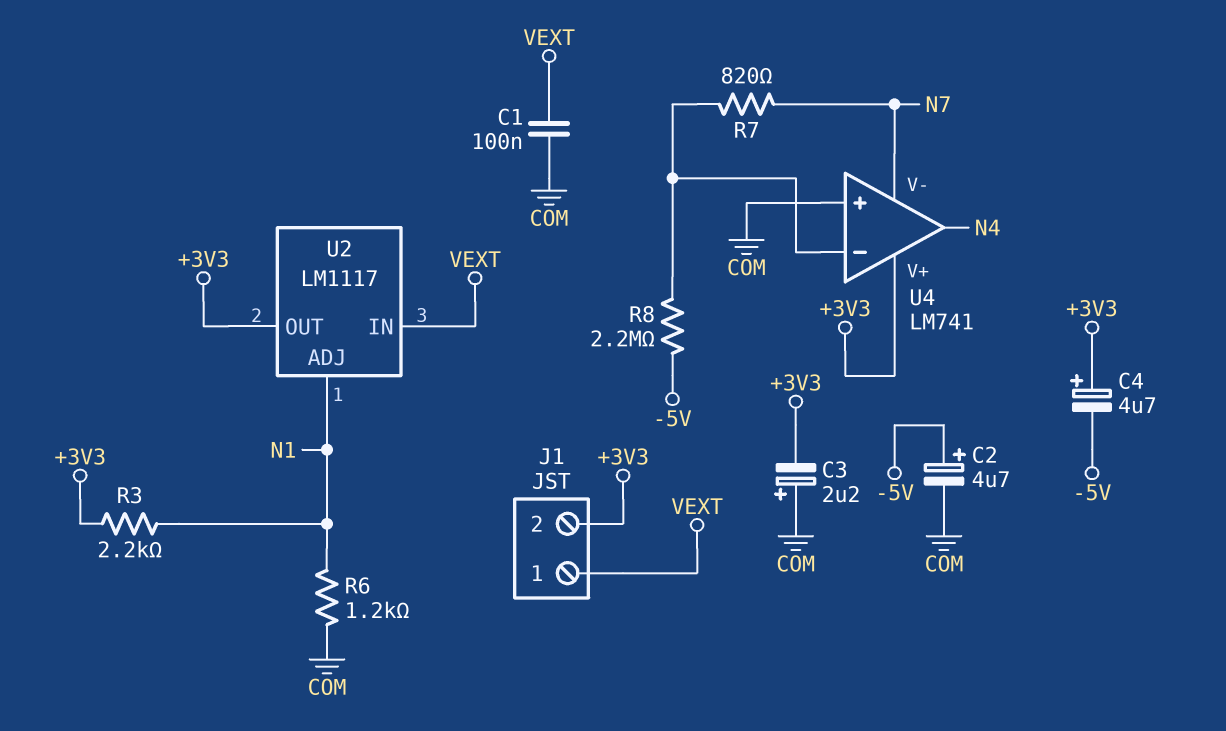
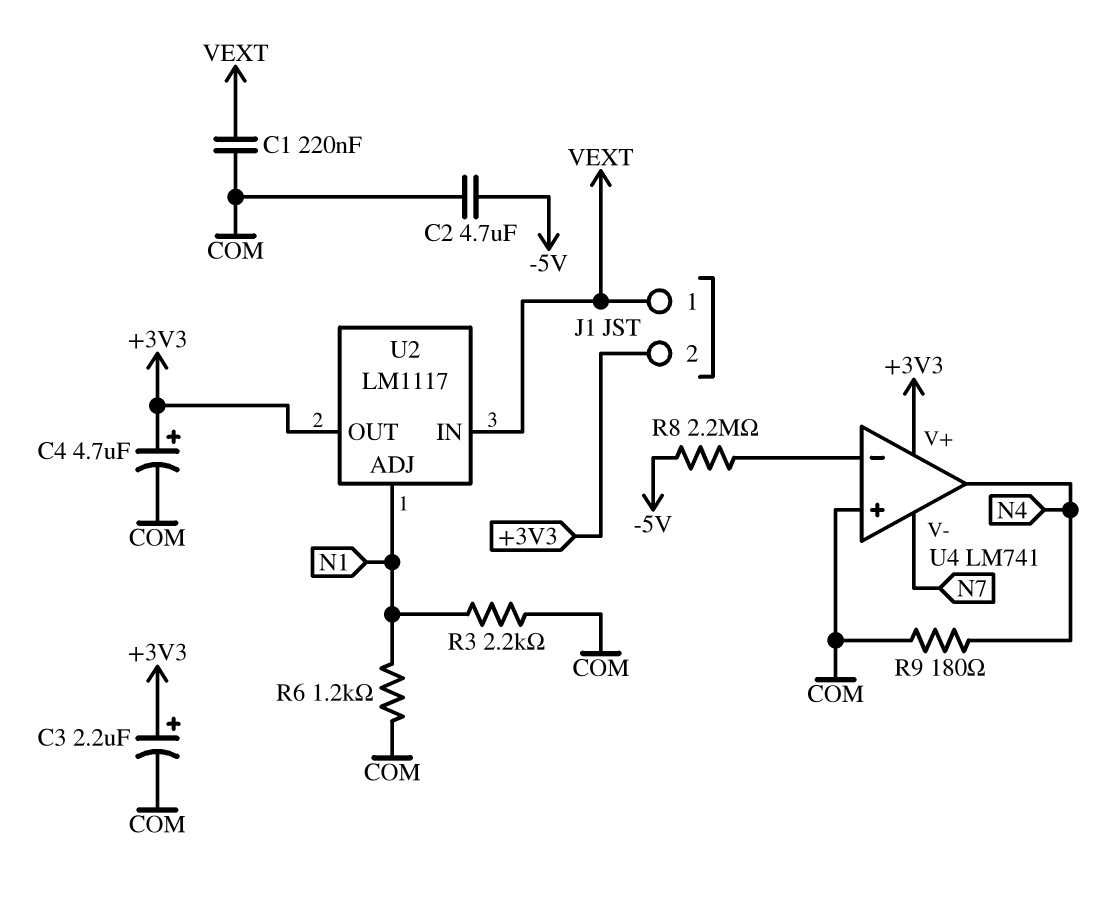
C1: 100nF (COM, VEXT) -> 220nF (COM, VEXT)
C2: 4.7uF (plus -5V, minus COM) -> 4.7uF (-5V, COM)
C3: 2.2uF (plus COM, minus +3V3) -> 2.2uF (plus +3V3, minus COM)
C4: 4.7uF (plus +3V3, minus -5V) -> 4.7uF (plus +3V3, minus COM)
R3: 2.2k (+3V3, N1) -> 2.2k (COM, N1)
R7: 820 (N7, U4/in-) -> none
R9: none -> 180 (COM, N4)

